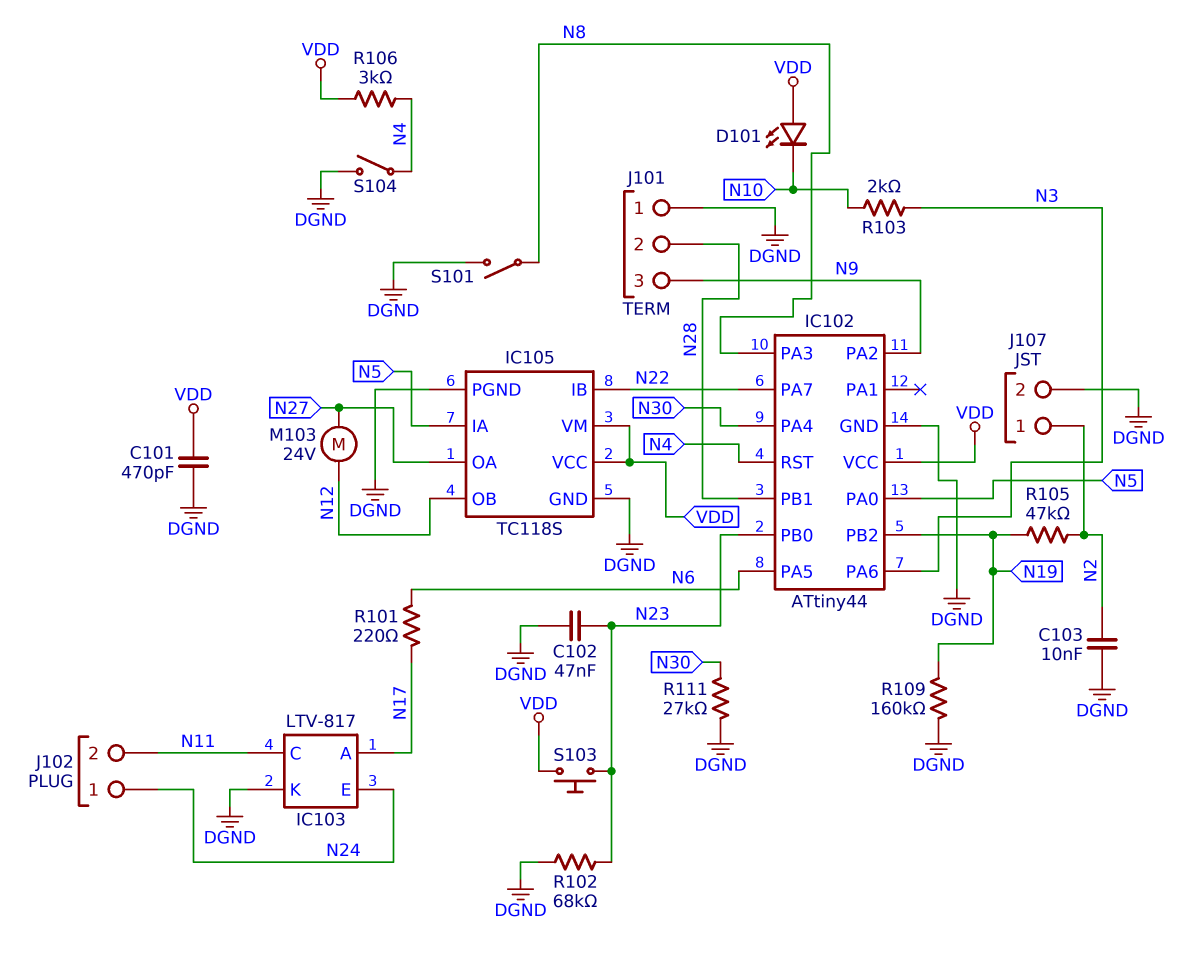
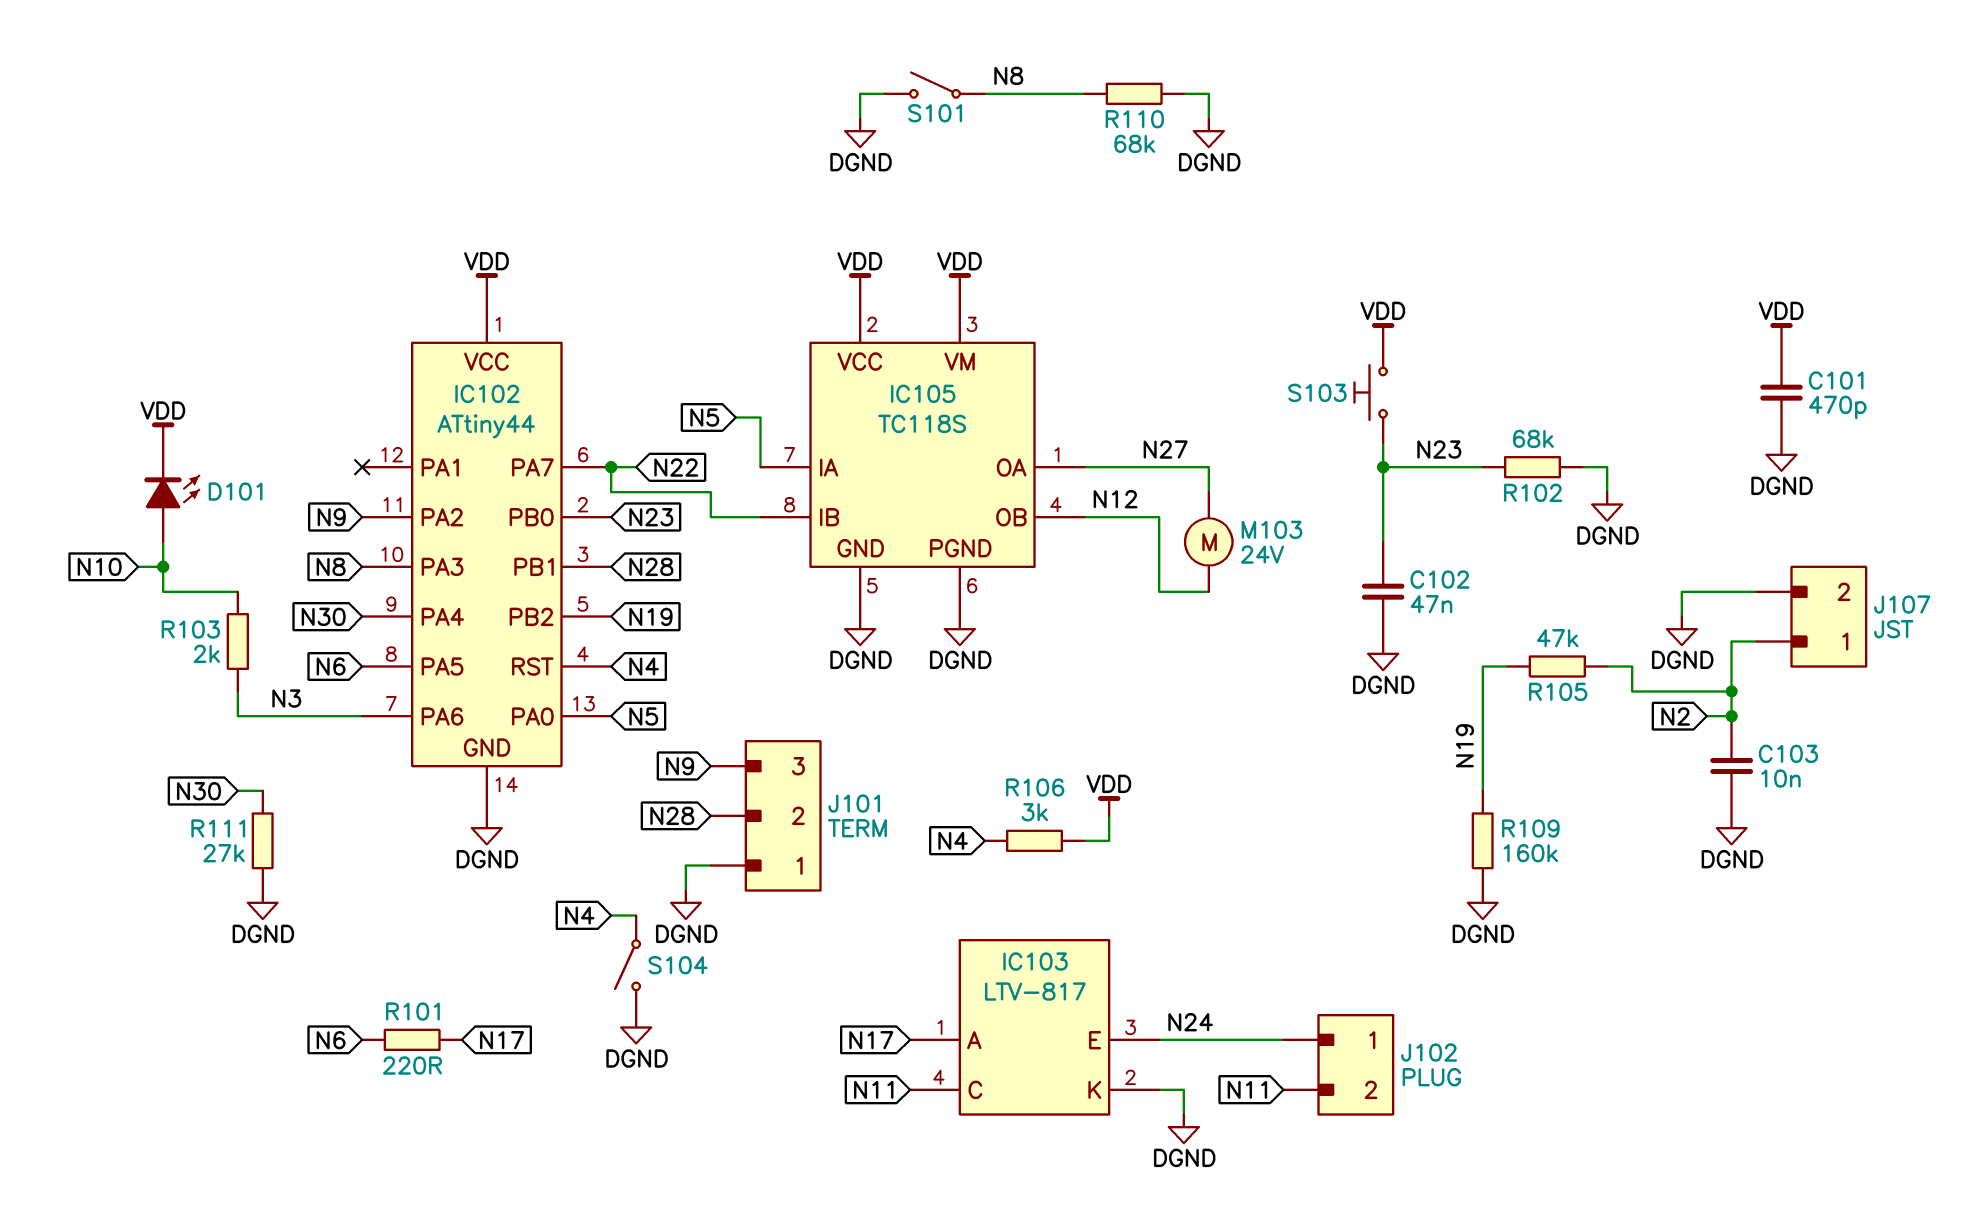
D101: LED (A VDD, K N10) -> LED (A N10, K VDD)
R110: none -> 68k (DGND, N8)

